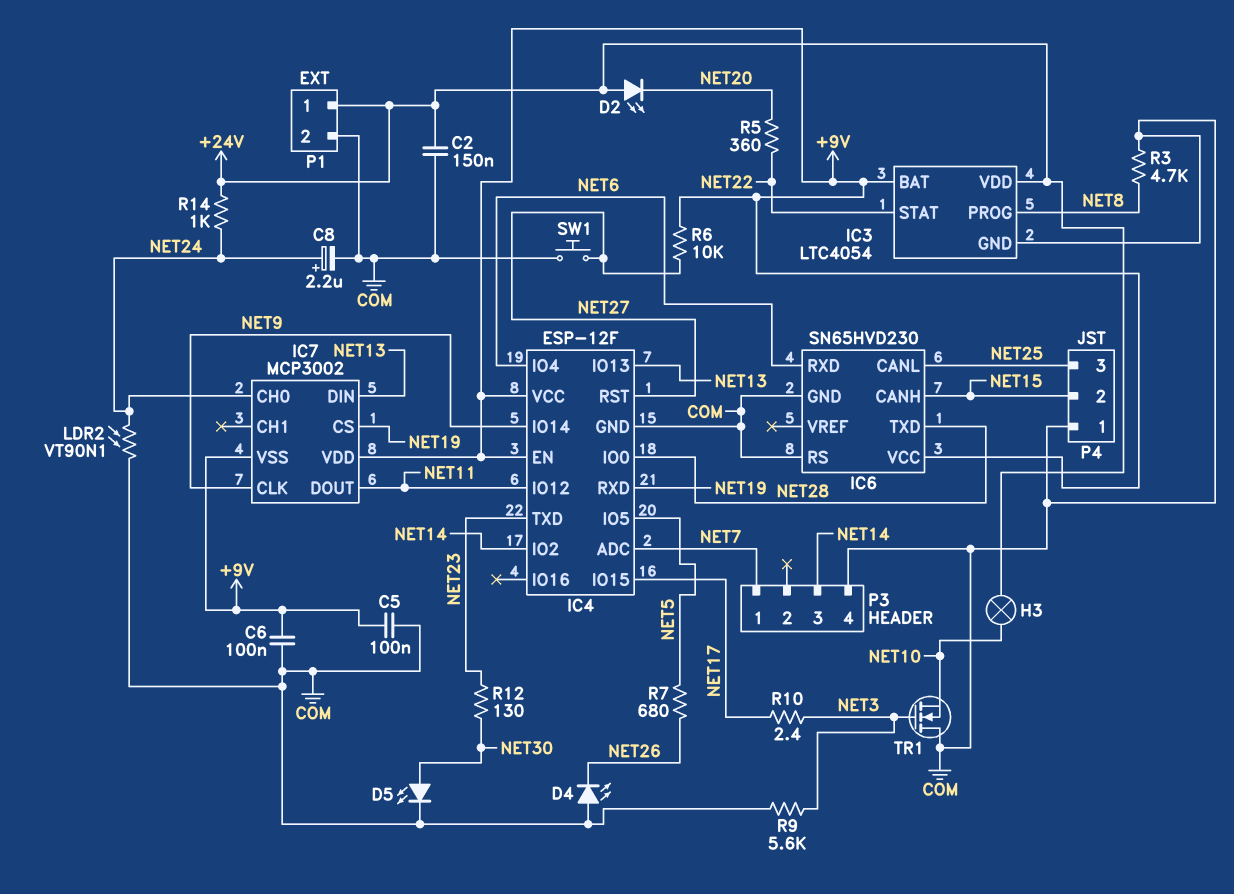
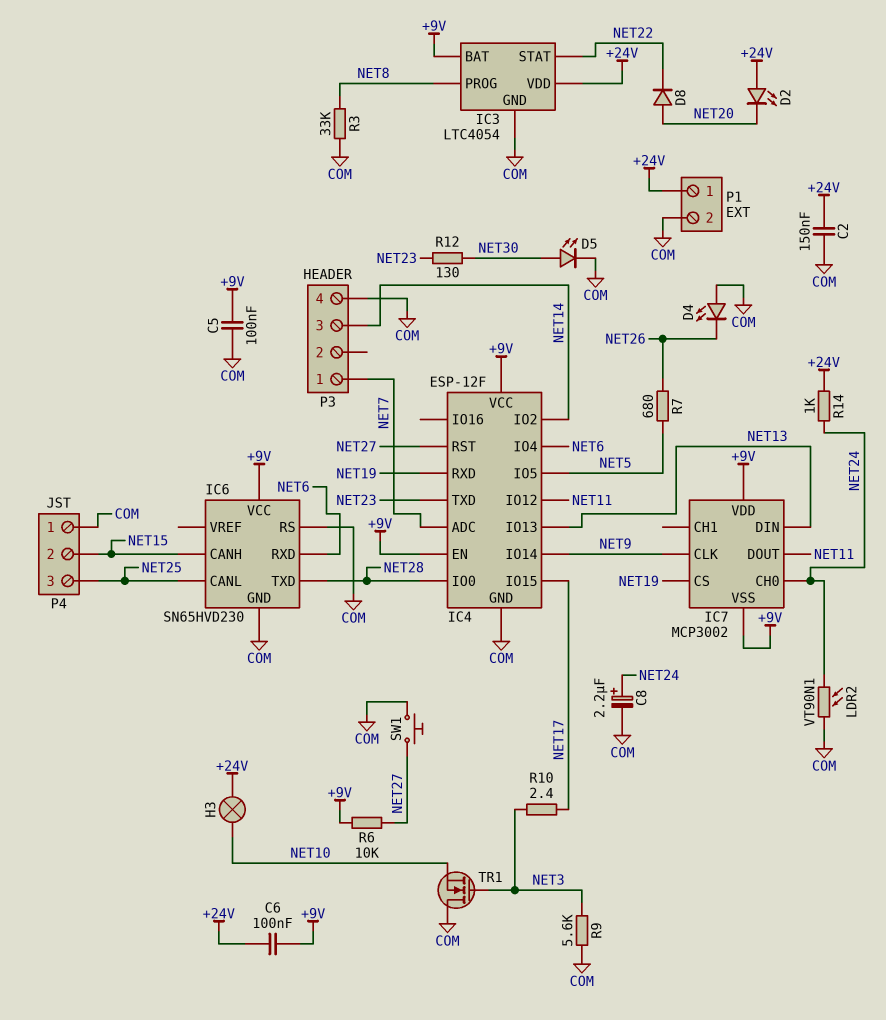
C6: 100nF (+9V, COM) -> 100nF (+9V, +24V)
D8: none -> diode (A NET20, K NET22)
R3: 4.7k (COM, NET8) -> 33k (COM, NET8)
R5: 360 (NET20, NET22) -> none

